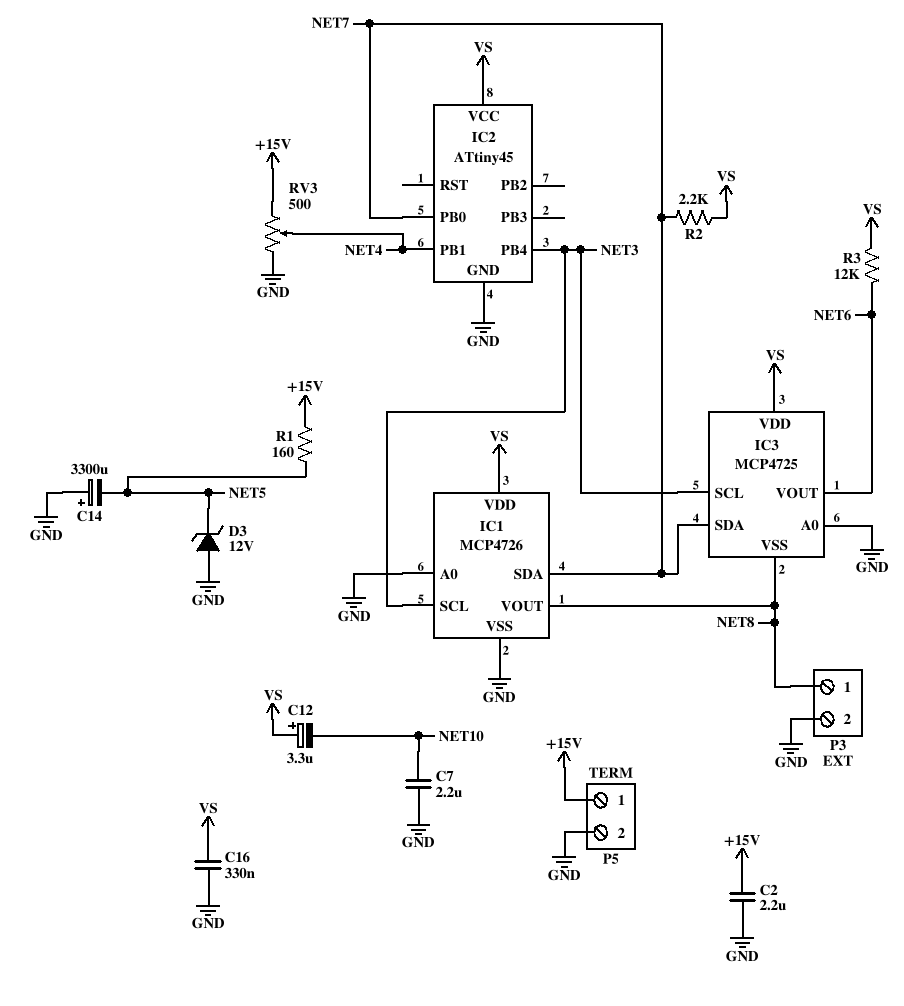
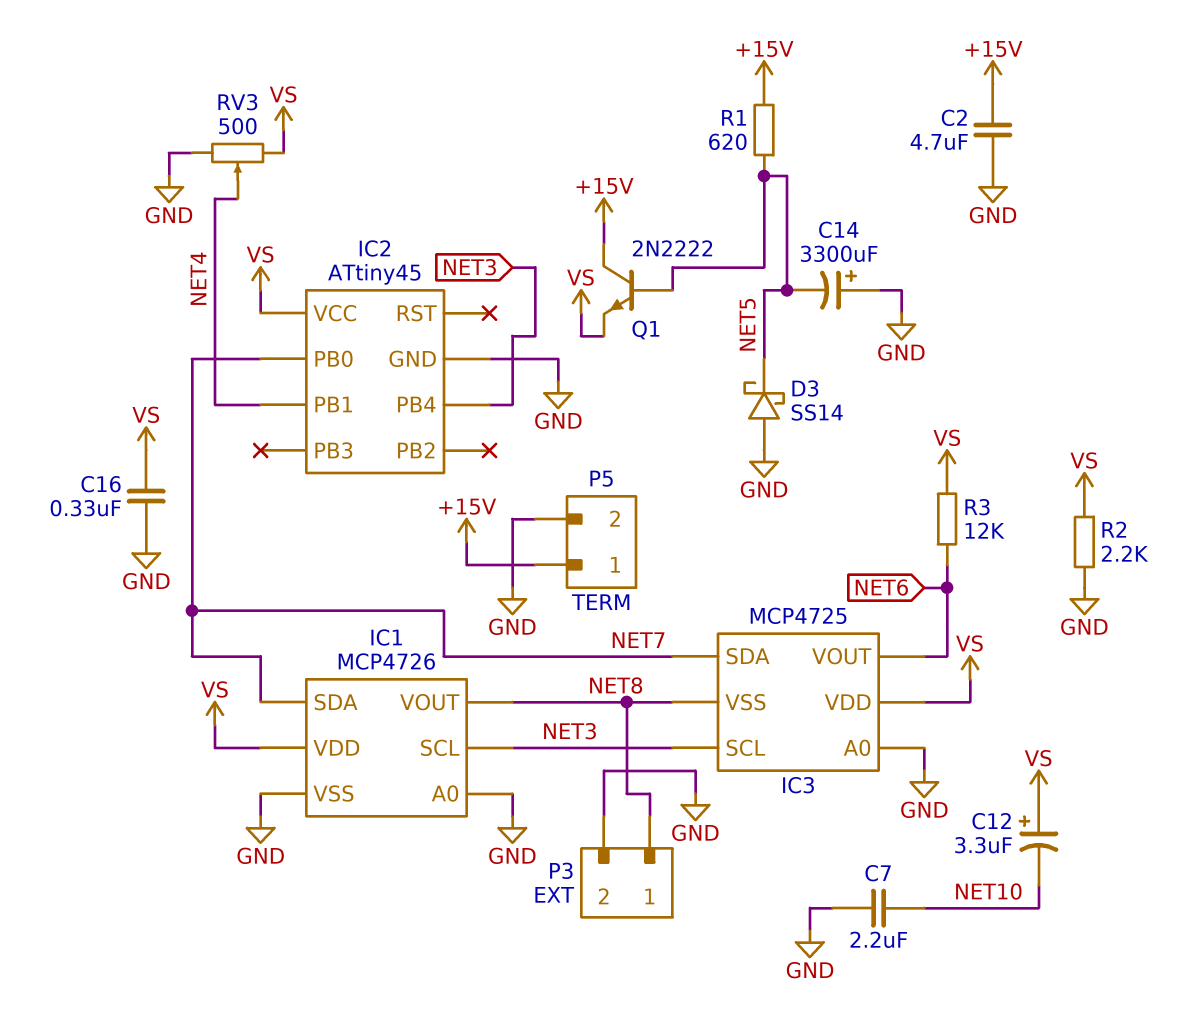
C2: 2.2uF (+15V, GND) -> 4.7uF (+15V, GND)
D3: zener 12V (A GND, K NET5) -> schottky SS14 (A GND, K NET5)
Q1: none -> NPN 2N2222 (B NET5, C +15V, E VS)
R1: 160 (+15V, NET5) -> 620 (+15V, NET5)
R2: 2.2k (NET7, VS) -> 2.2k (GND, VS)
RV3: 500 (+15V, GND, wiper NET4) -> 500 (GND, VS, wiper NET4)

